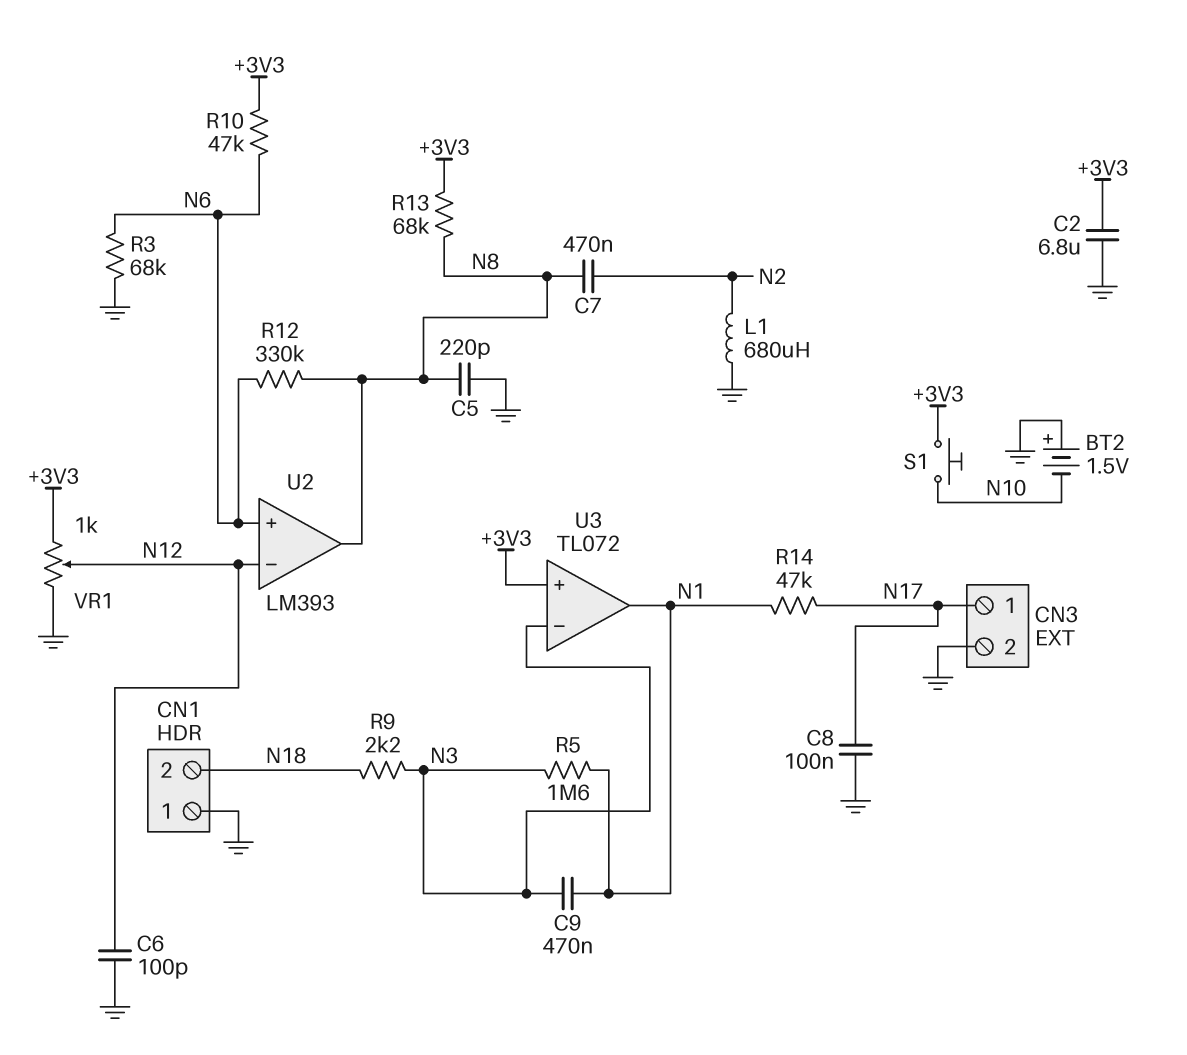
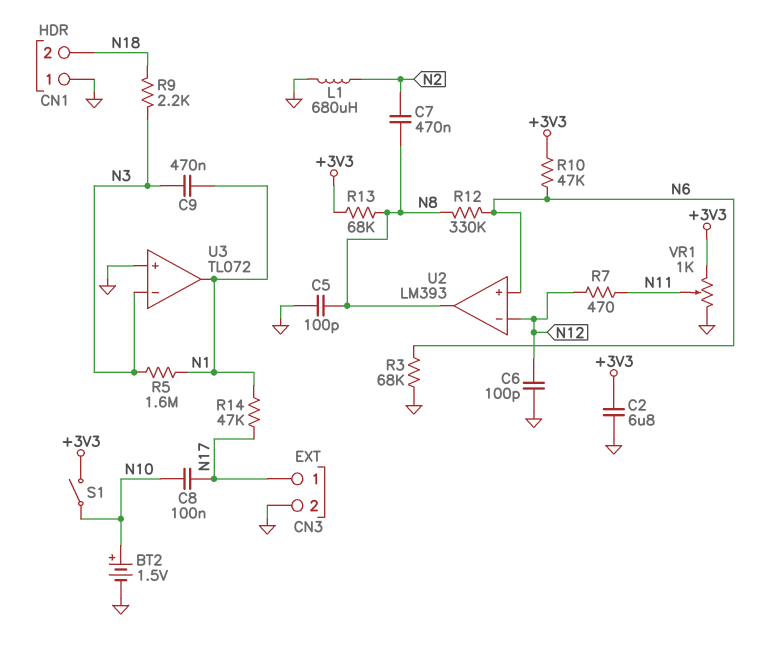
BT2: 1.5V (plus GND, minus N10) -> 1.5V (plus N10, minus GND)
C5: 220pF (GND, N8) -> 100pF (GND, N8)
C8: 100nF (GND, N17) -> 100nF (N10, N17)
R7: none -> 470 (N11, N12)
S1: button (+3V3, N10) -> switch (+3V3, N10)
U3 pin in+: +3V3 -> GND
VR1: 1k (+3V3, GND, wiper N12) -> 1k (+3V3, GND, wiper N11)

